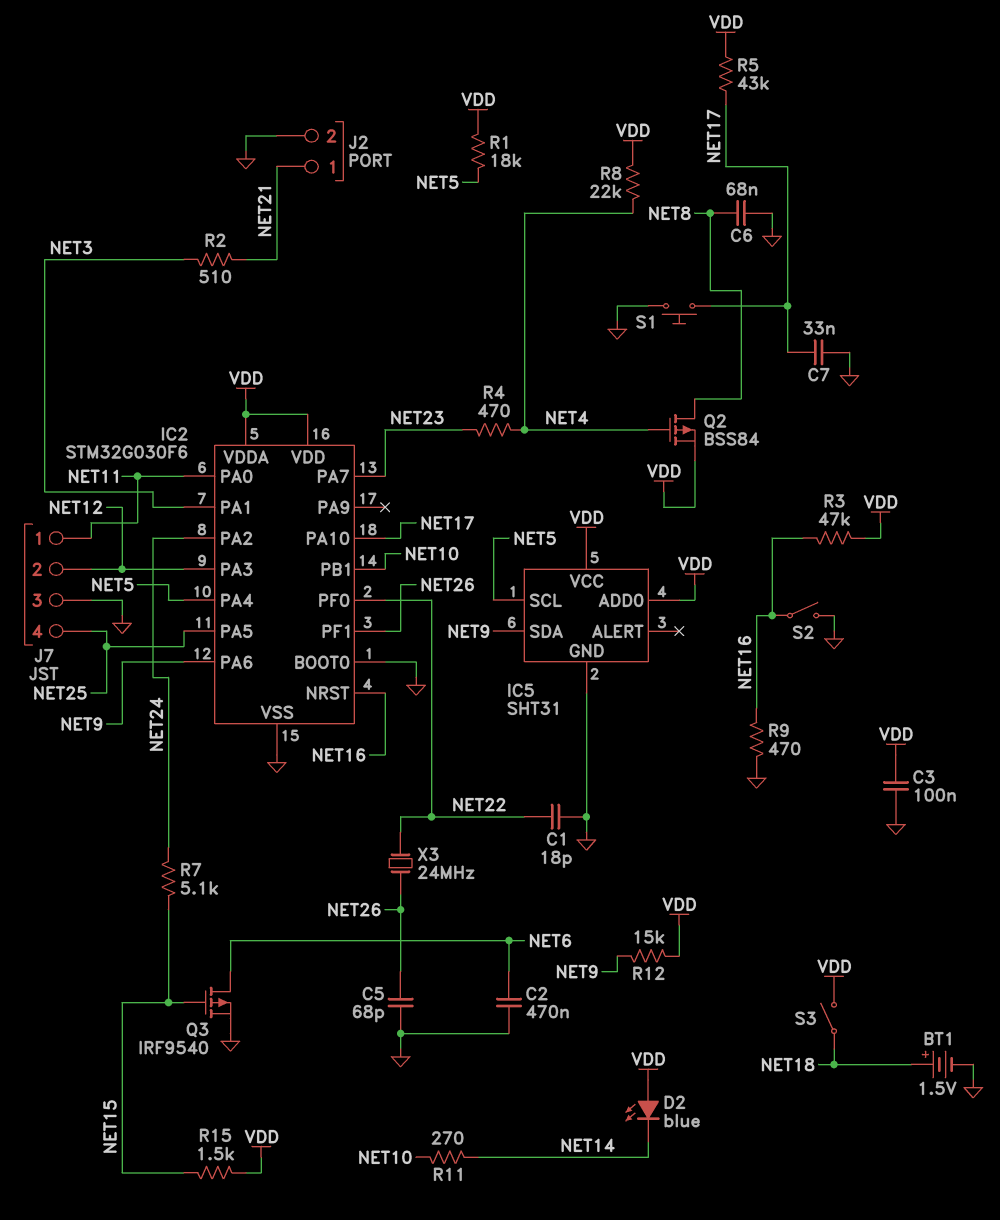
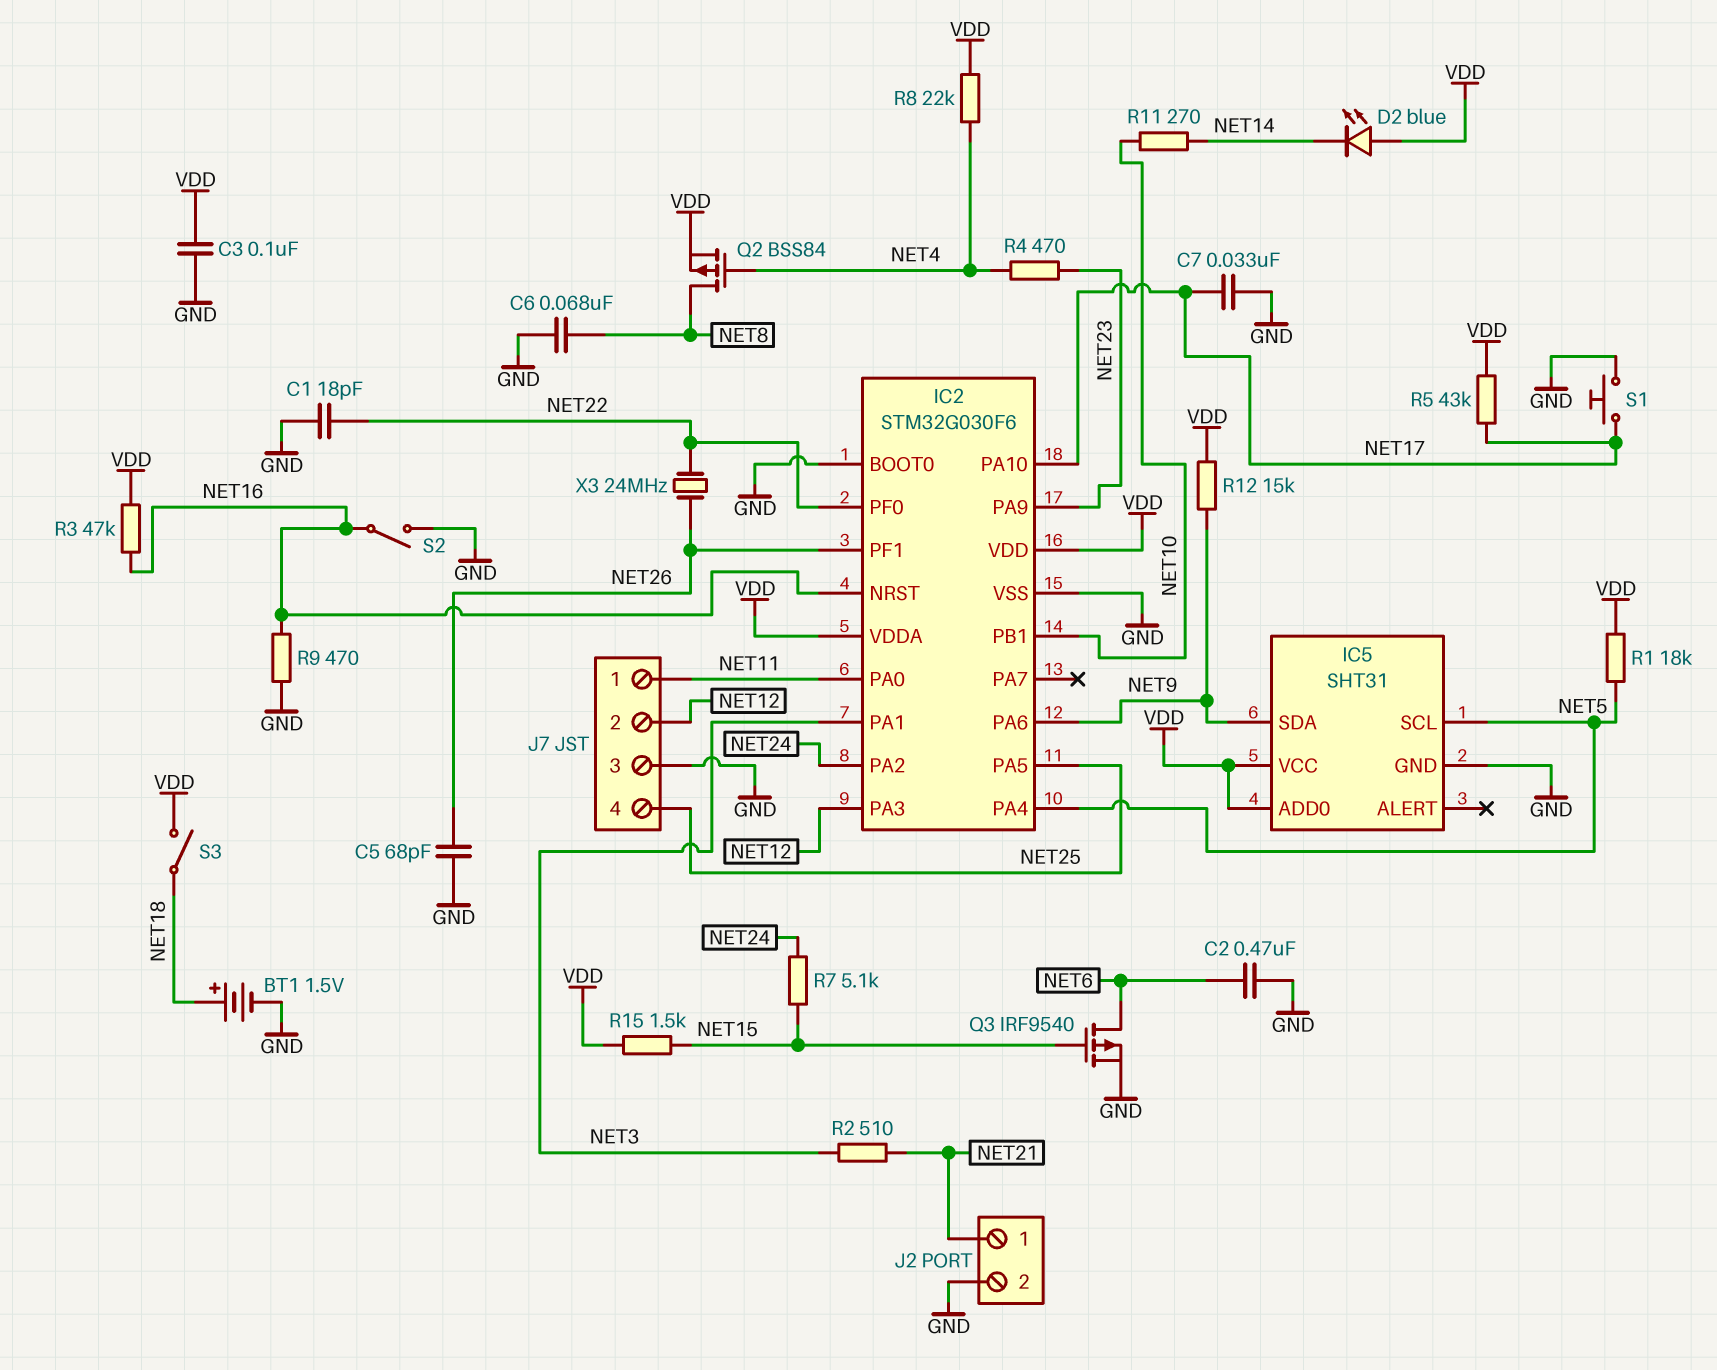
IC2 pin PA7: NET23 -> none
IC2 pin PA9: none -> NET23

